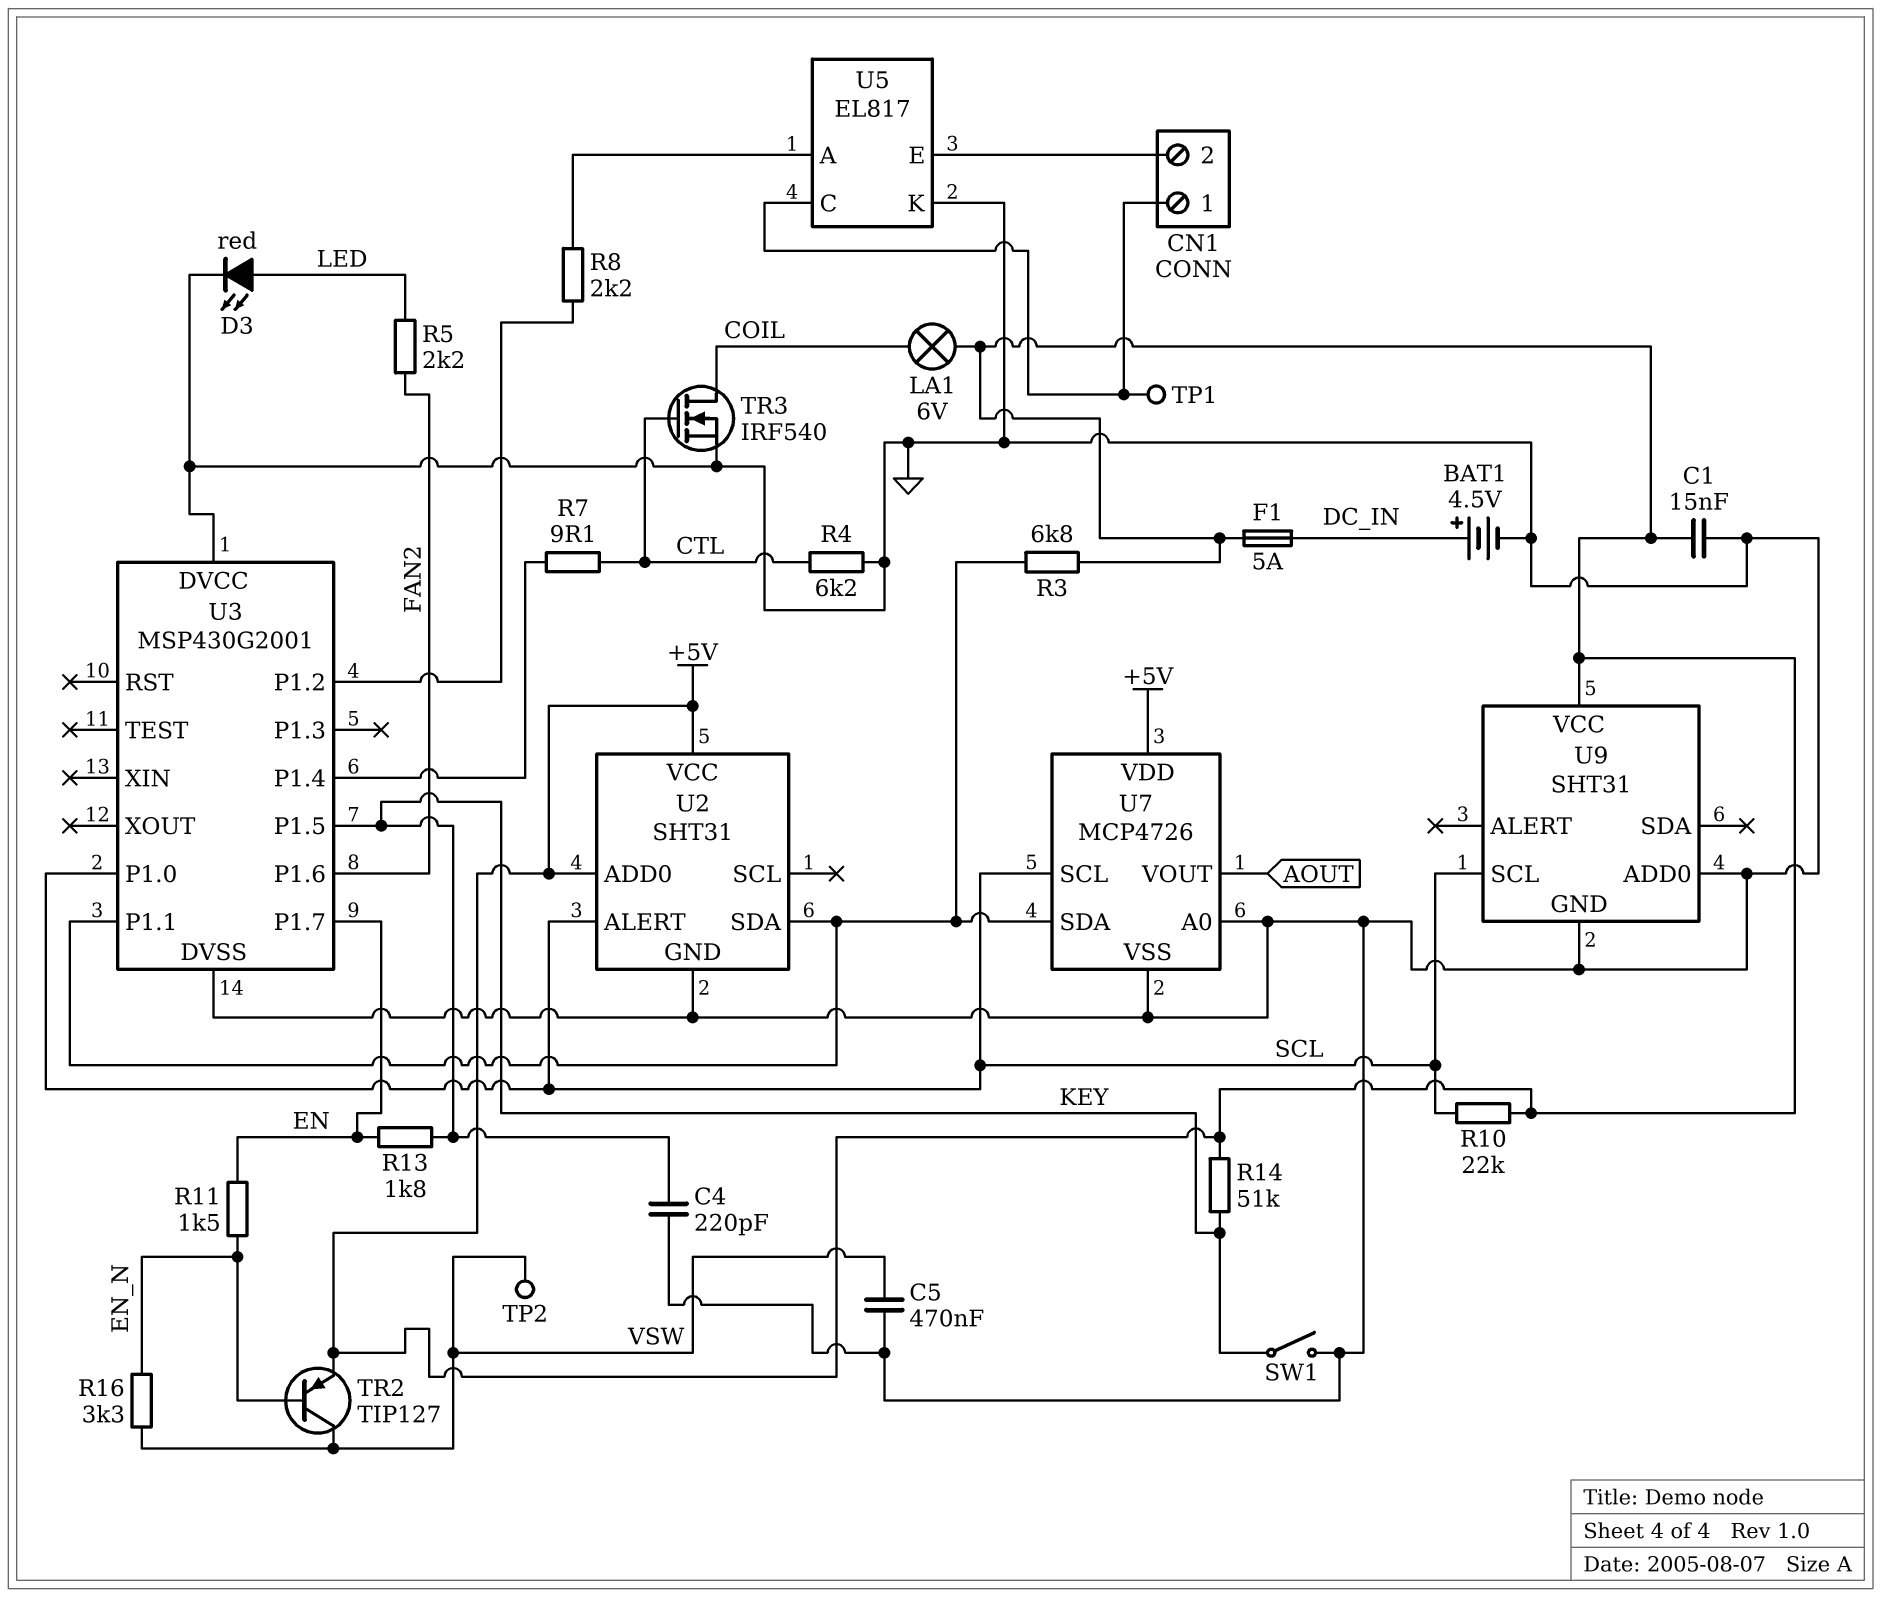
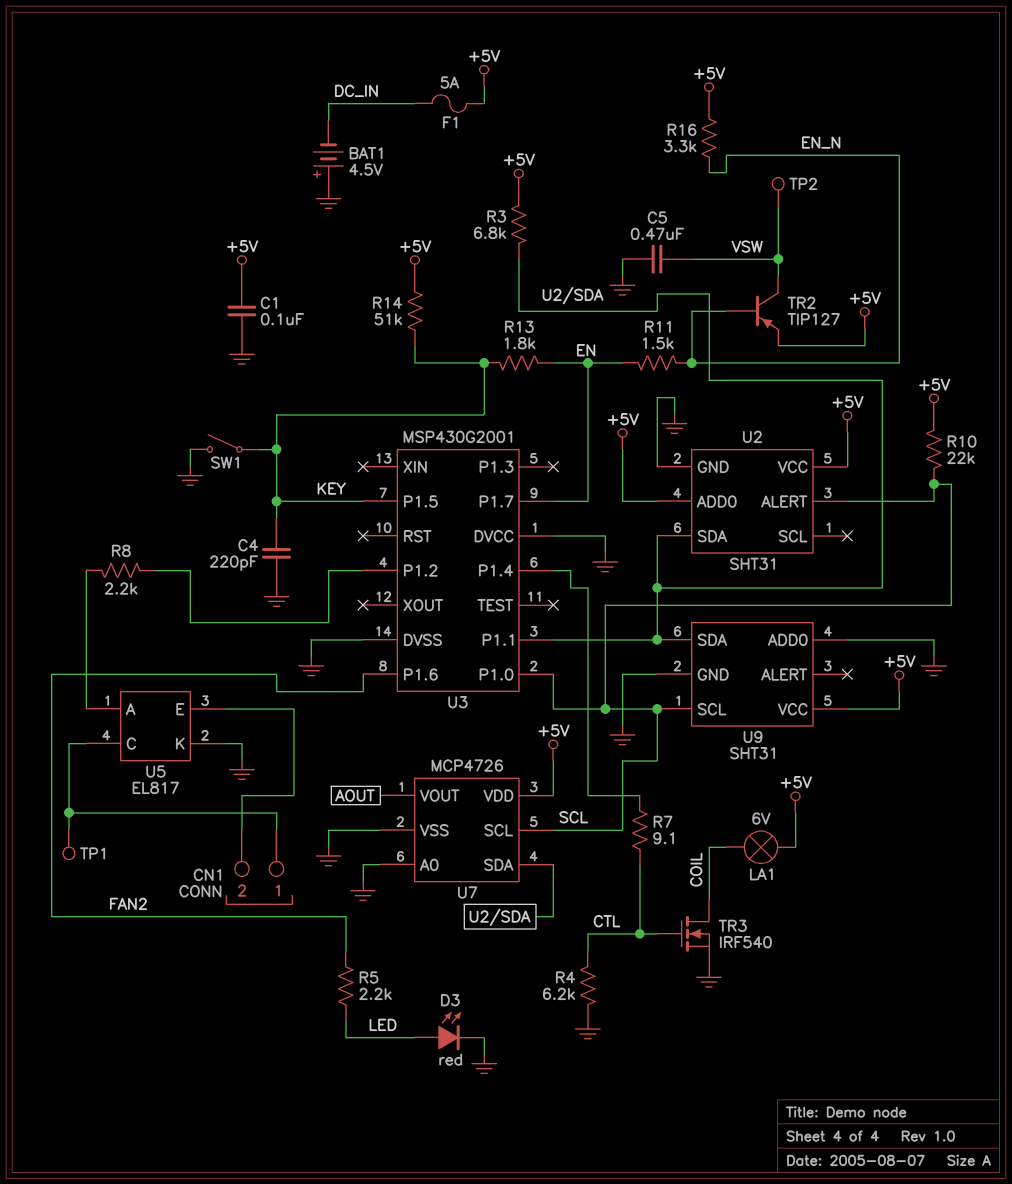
BAT1: 4.5V (plus DC_IN, minus GND) -> 4.5V (plus GND, minus DC_IN)
C1: 15nF (+5V, GND) -> 100nF (+5V, GND)
R16: 3.3k (EN_N, VSW) -> 3.3k (+5V, EN_N)
U9 pin SDA: none -> U2/SDA

